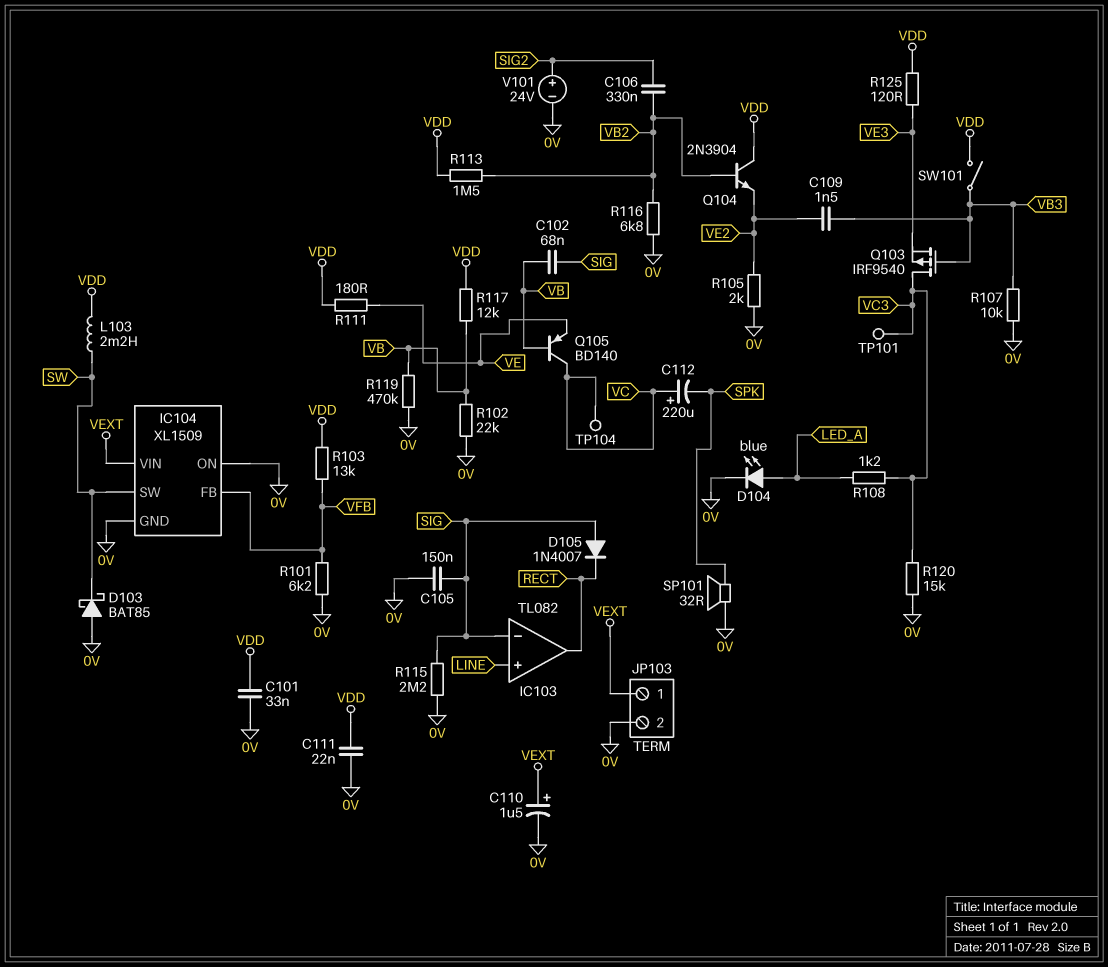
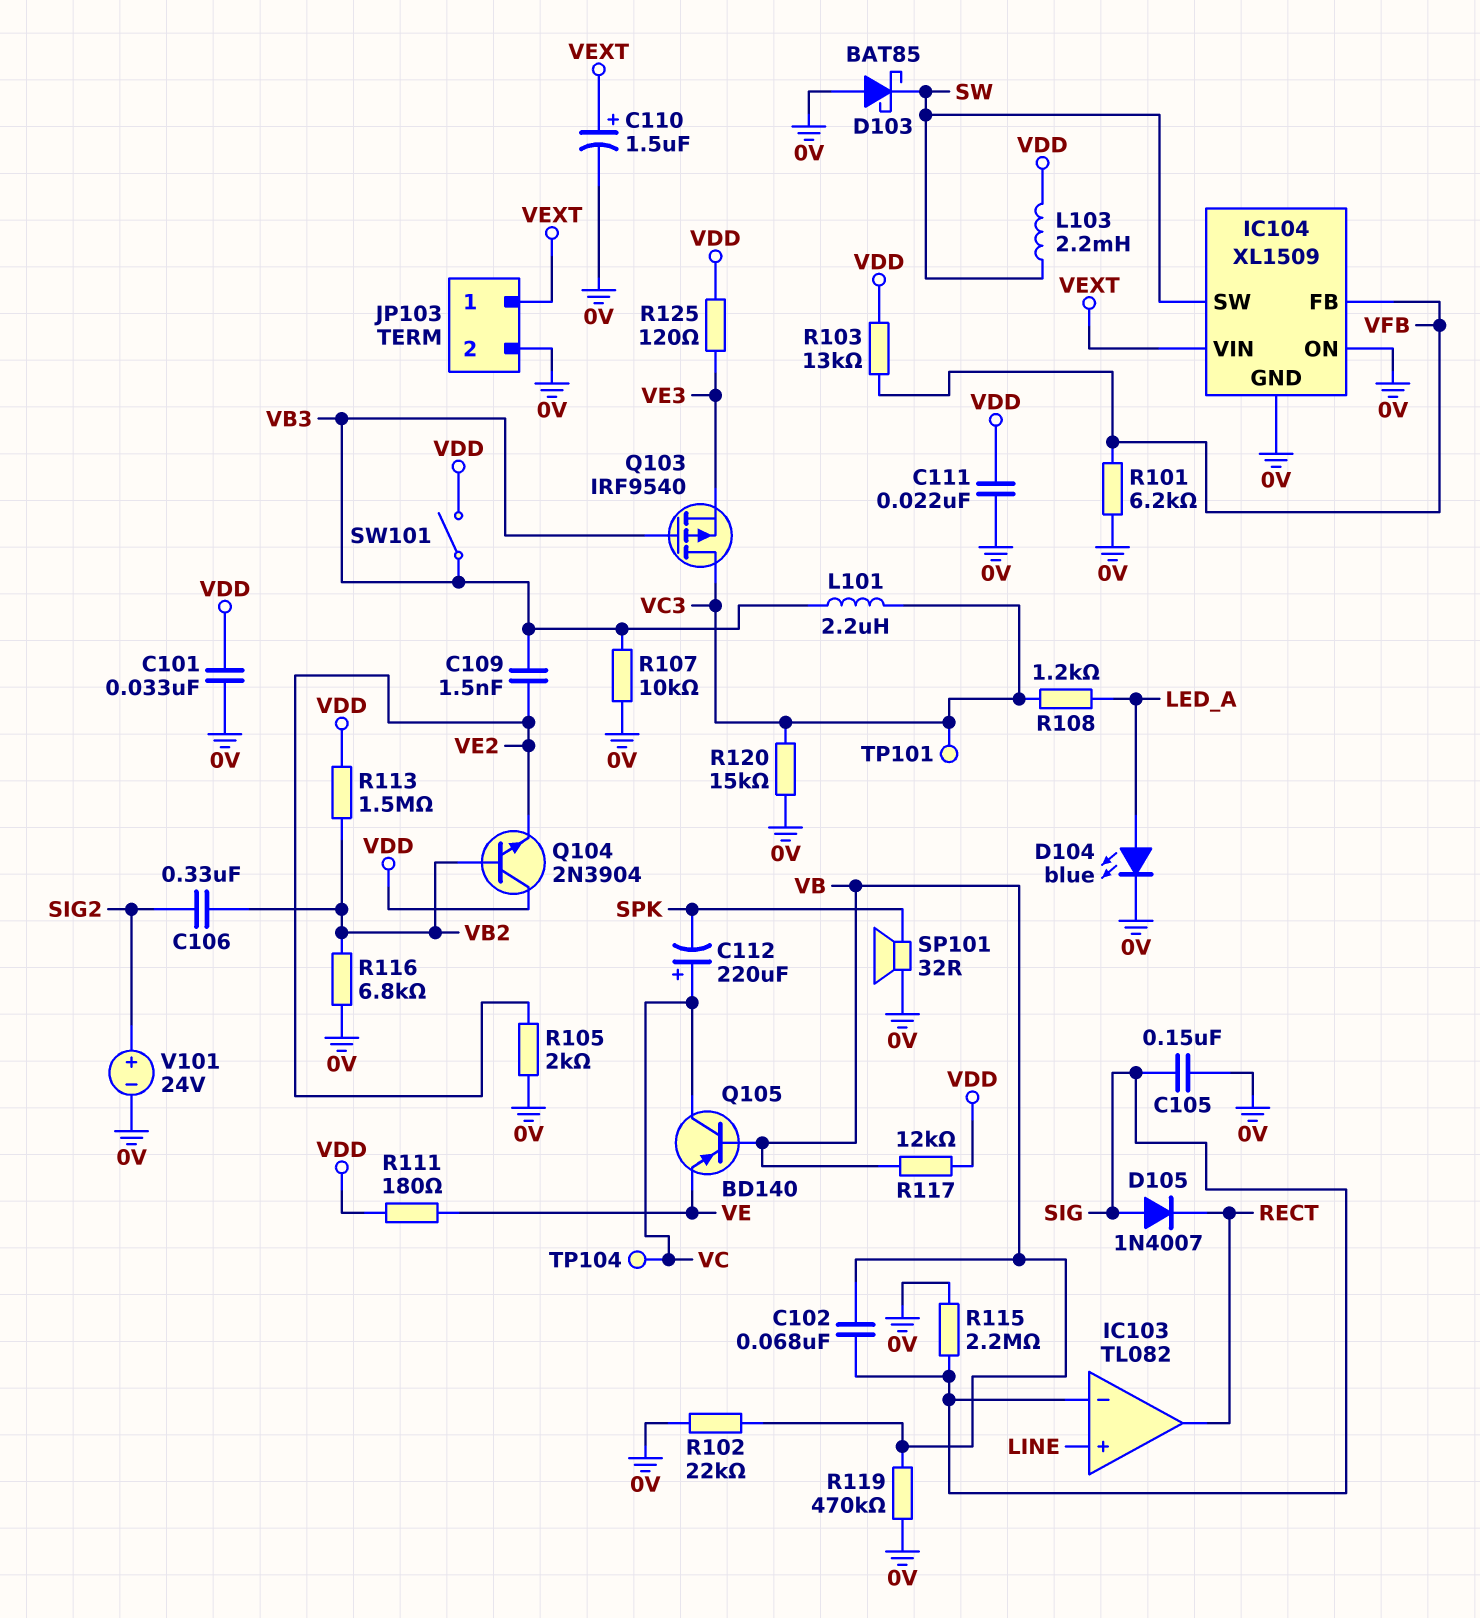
L101: none -> 2.2uH (VB3, VC3)

